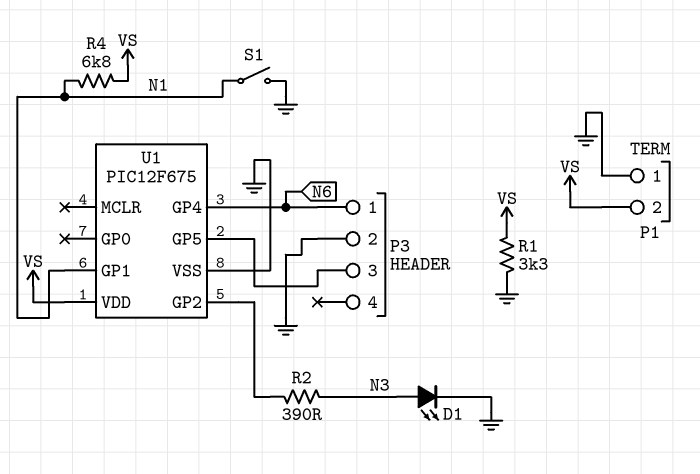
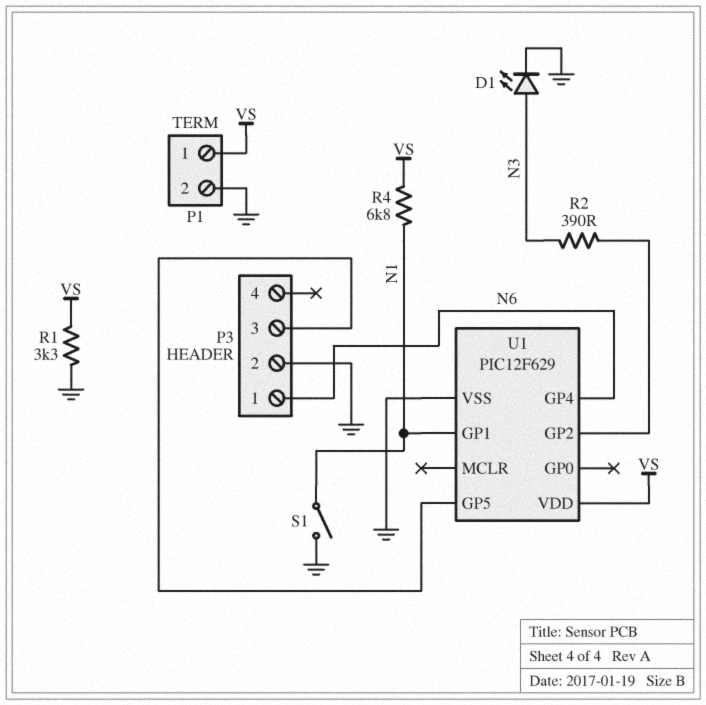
P1 pin 1: GND -> VS
P1 pin 2: VS -> GND
U1: PIC12F675 -> PIC12F629

